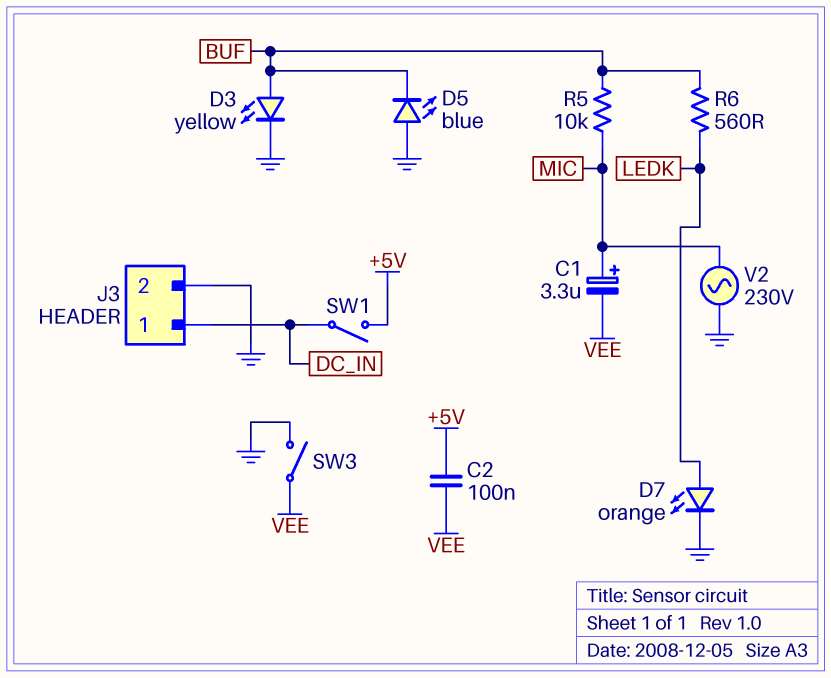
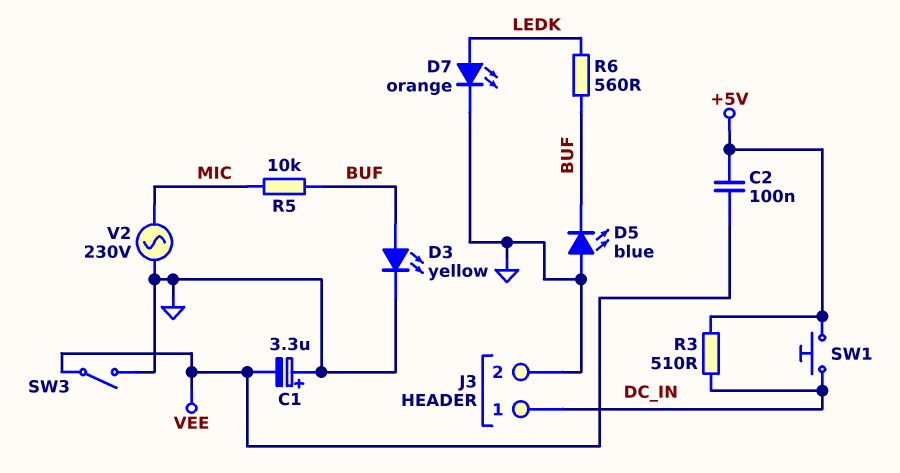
C1: 3.3uF (plus MIC, minus VEE) -> 3.3uF (plus GND, minus VEE)
R3: none -> 510 (+5V, DC_IN)
SW1: switch (+5V, DC_IN) -> button (+5V, DC_IN)

